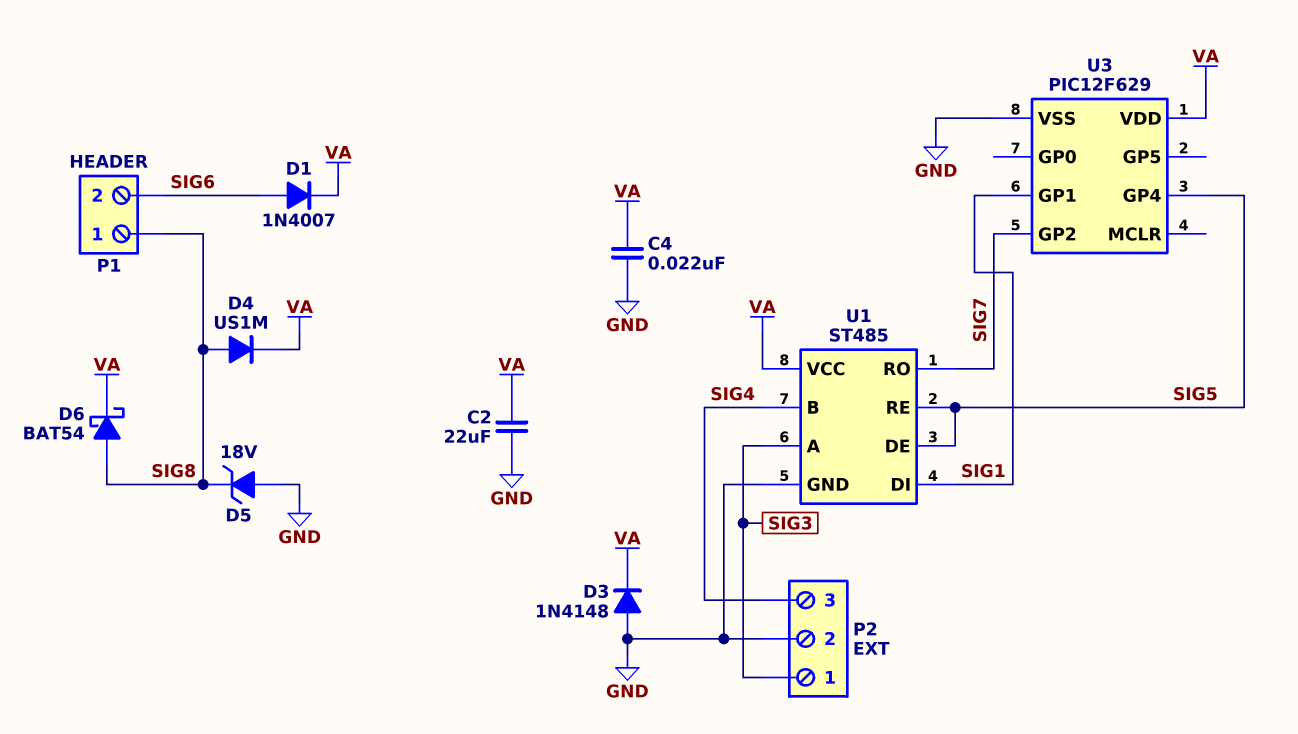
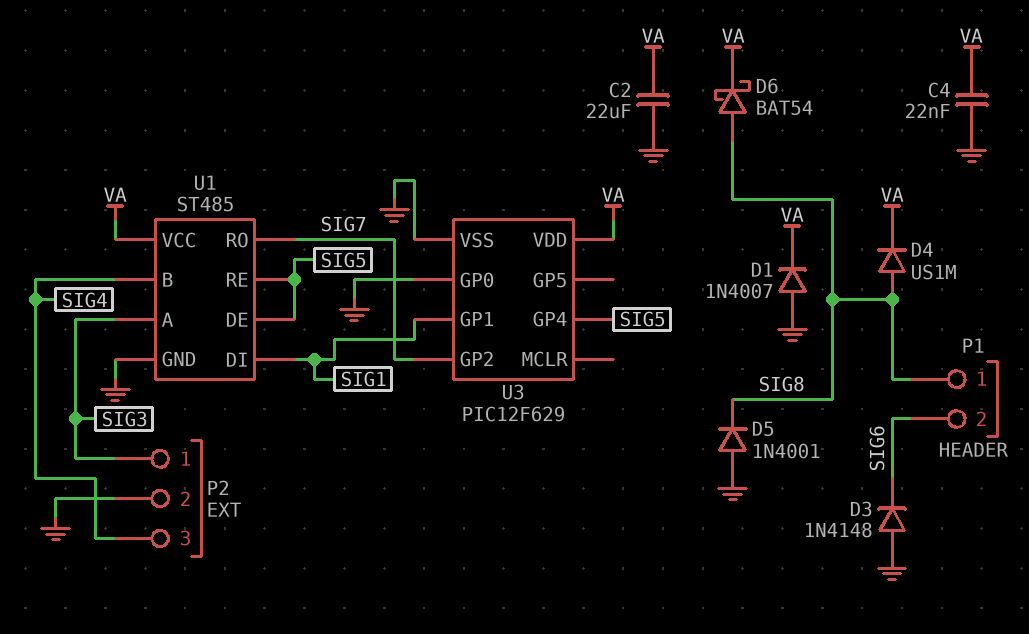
D1: diode 1N4007 (A SIG6, K VA) -> diode 1N4007 (A GND, K VA)
D3: diode 1N4148 (A GND, K VA) -> diode 1N4148 (A GND, K SIG6)
D5: zener 18V (A GND, K SIG8) -> diode 1N4001 (A GND, K SIG8)
U3 pin GP0: none -> GND

